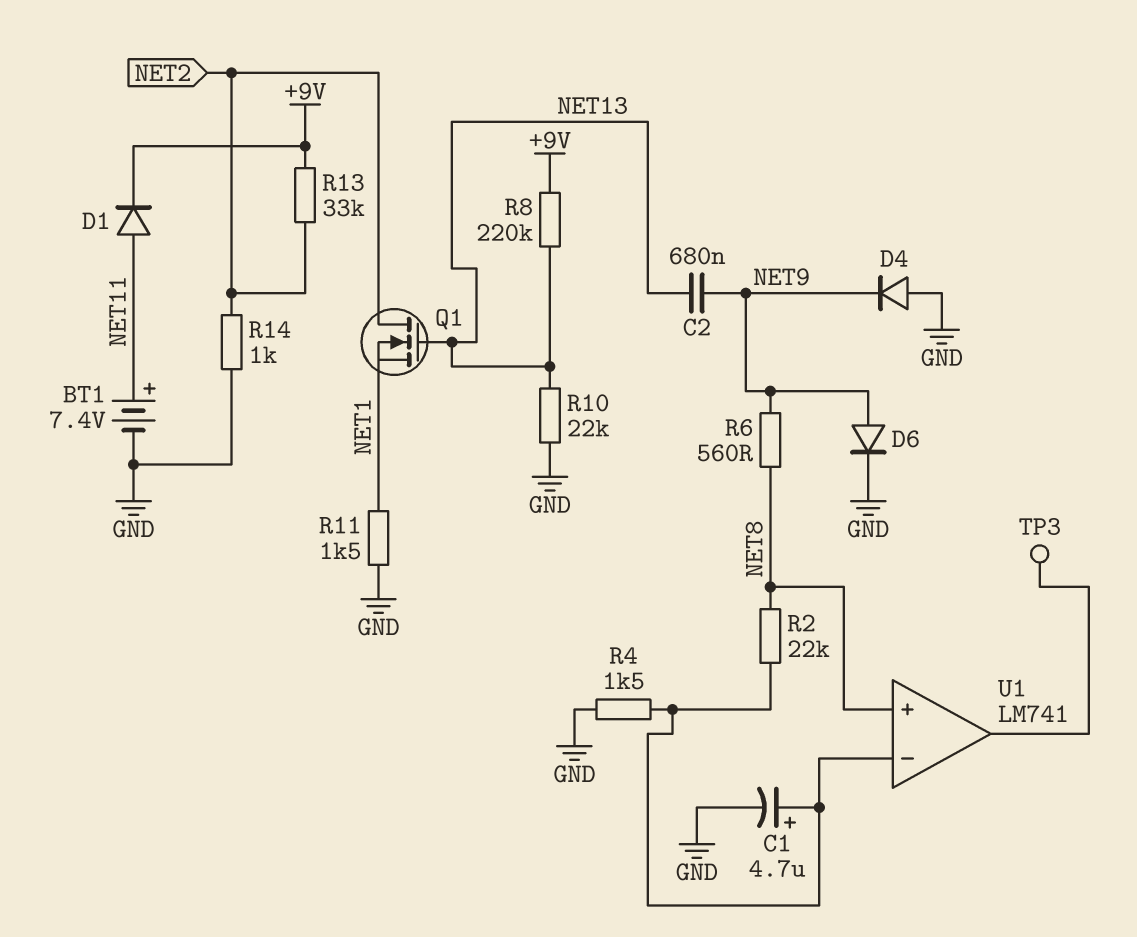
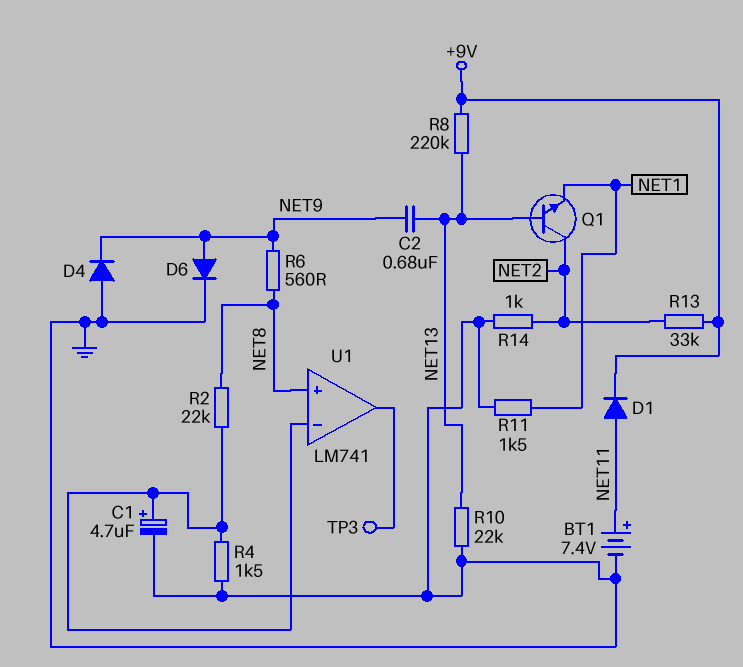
Q1: NMOS (G NET13, D NET2, S NET1) -> NPN (B NET13, C NET2, E NET1)

